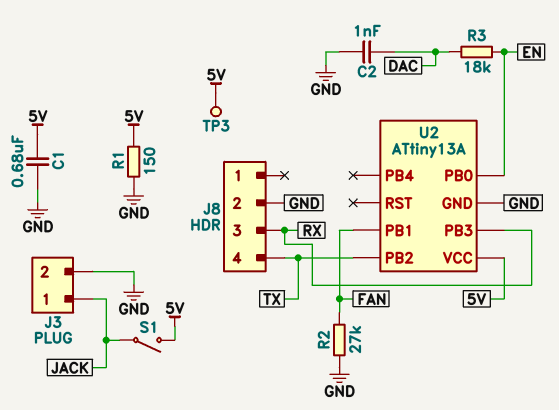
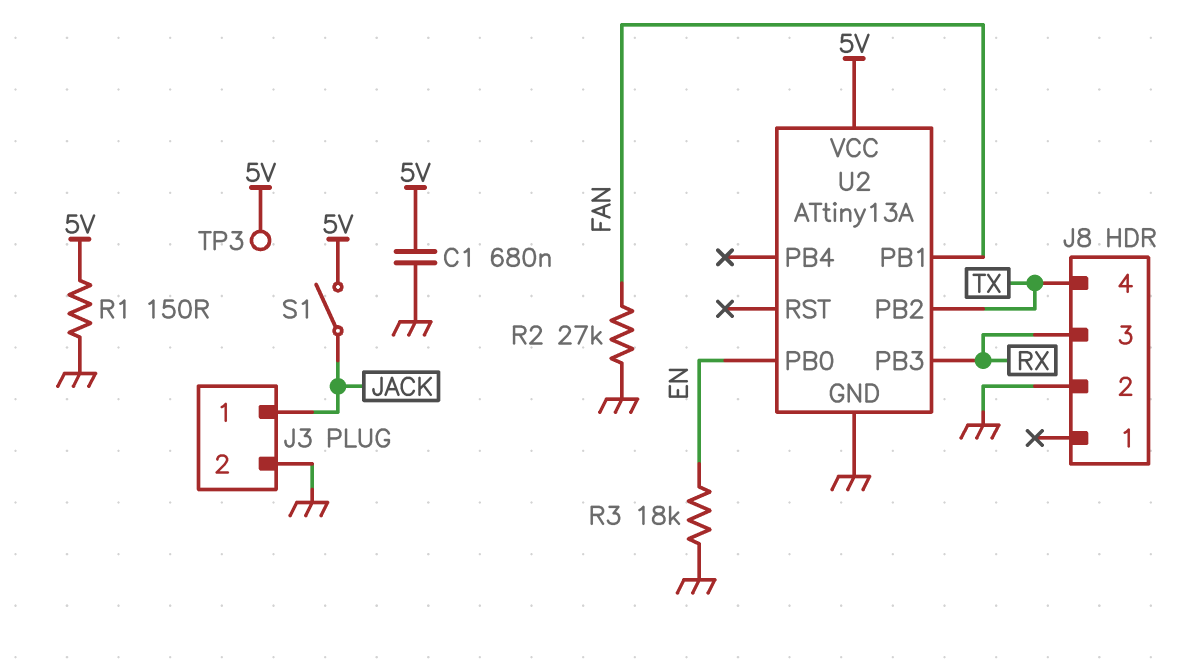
C2: 1nF (DAC, GND) -> none
R3: 18k (DAC, EN) -> 18k (EN, GND)

